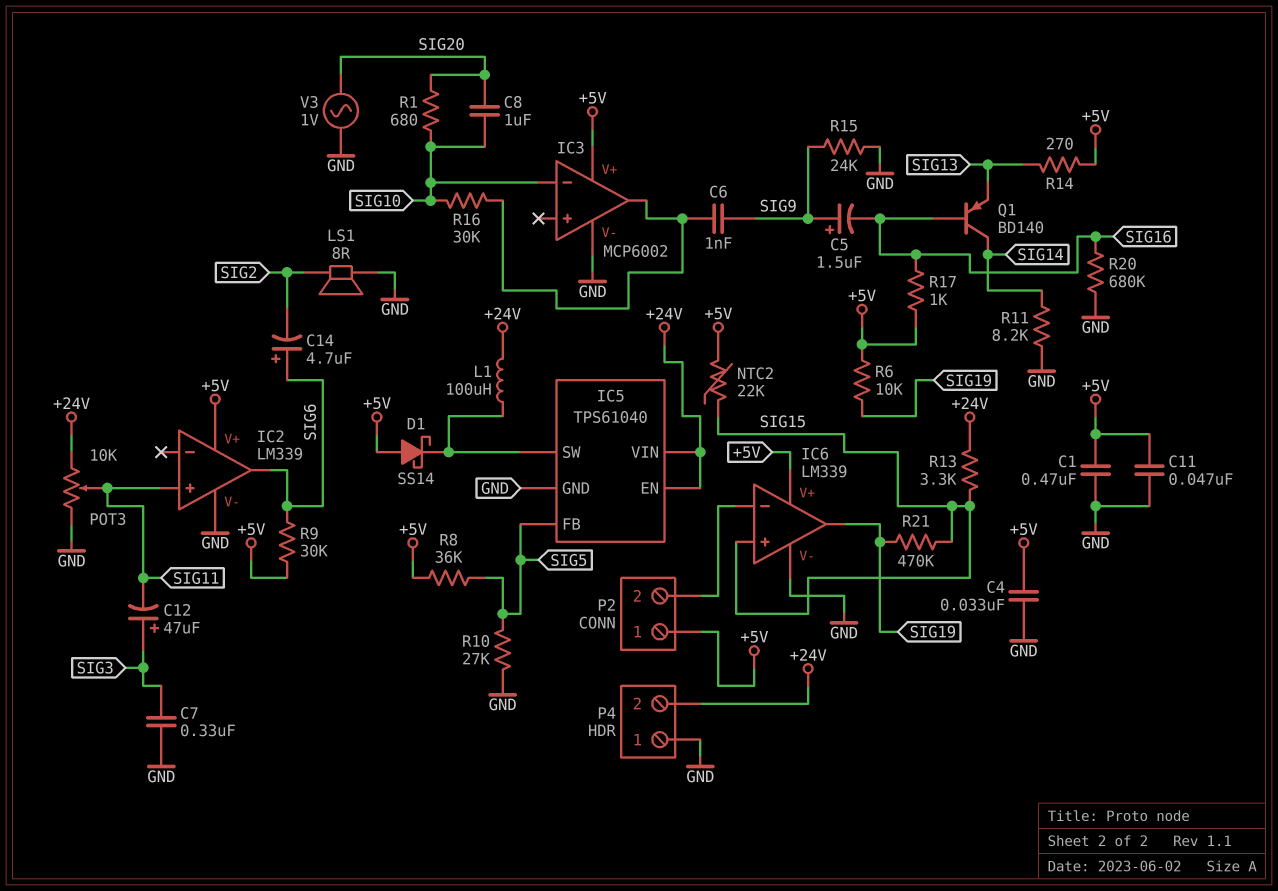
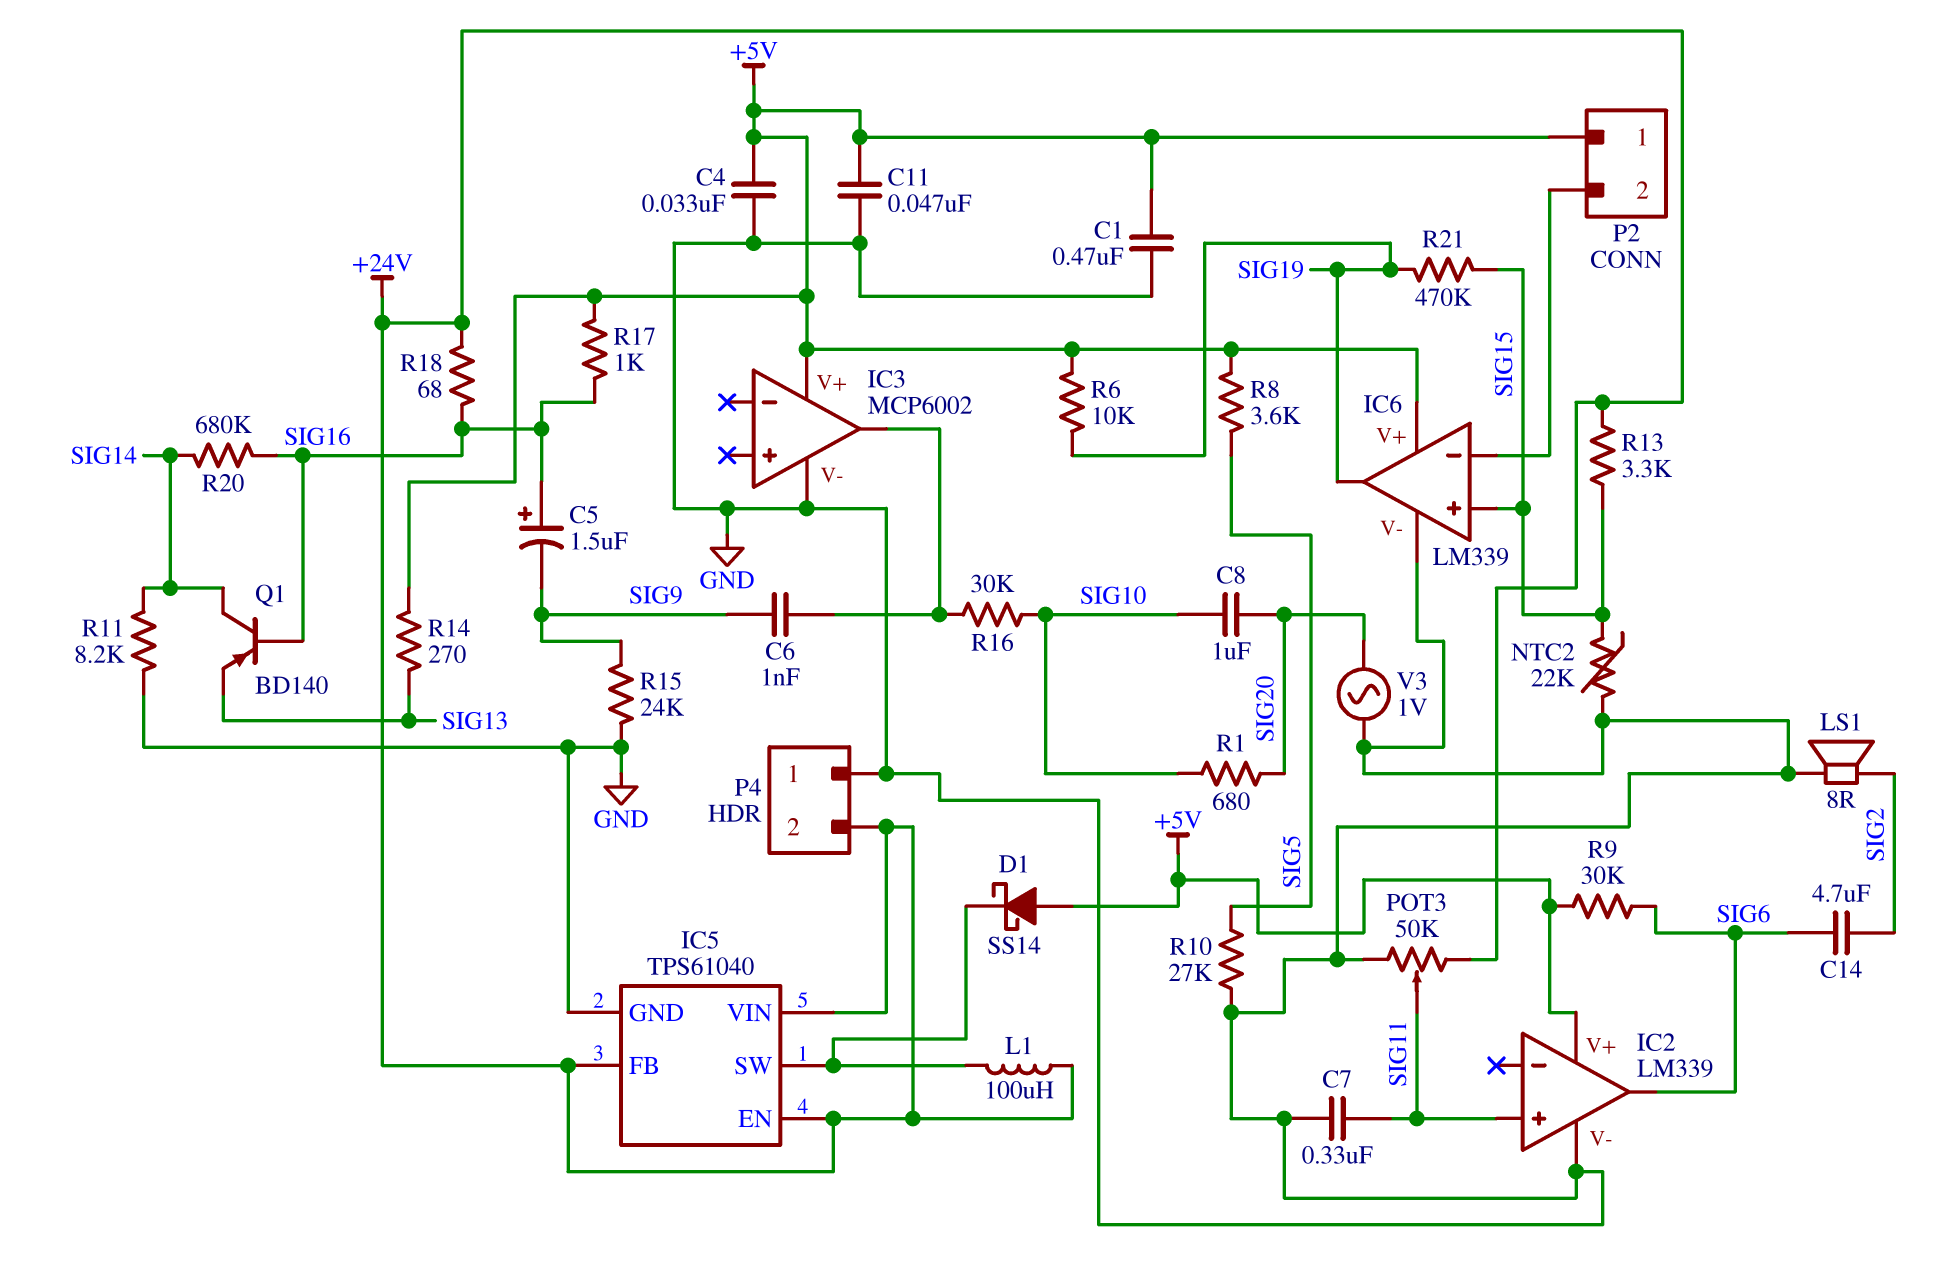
C5: 1.5uF (plus SIG9, minus SIG16) -> 1.5uF (plus SIG16, minus SIG9)
C7: 330nF (GND, SIG3) -> 330nF (GND, SIG11)
C12: 47uF (plus SIG3, minus SIG11) -> none
C14: 4.7uF (plus SIG6, minus SIG2) -> 4.7uF (SIG2, SIG6)
IC3 pin in-: SIG10 -> none
IC5 pin FB: SIG5 -> +24V
NTC2: 22k (+5V, SIG15) -> 22k (GND, SIG15)
POT3: 10k (+24V, GND, wiper SIG11) -> 50k (+24V, GND, wiper SIG11)
R8: 36k (+5V, SIG5) -> 3.6k (+5V, SIG5)
R18: none -> 68 (+24V, SIG16)
R20: 680k (GND, SIG16) -> 680k (SIG14, SIG16)

